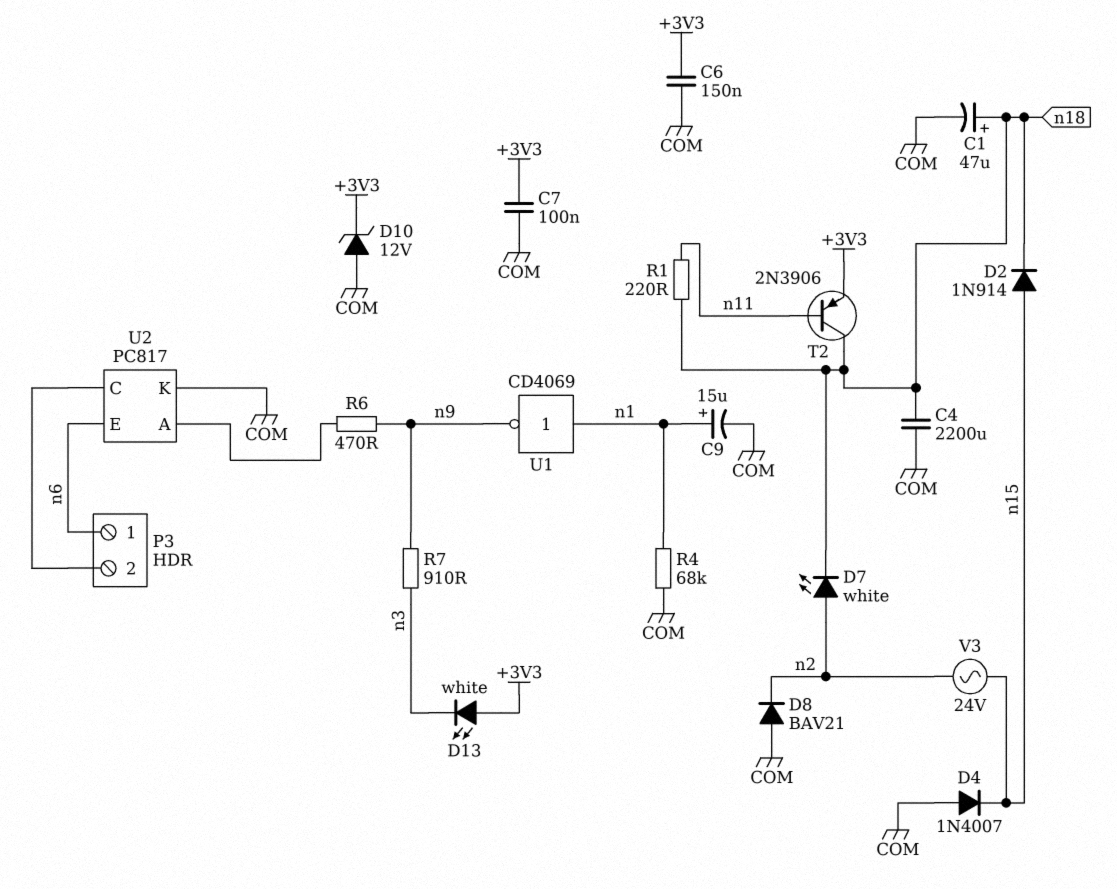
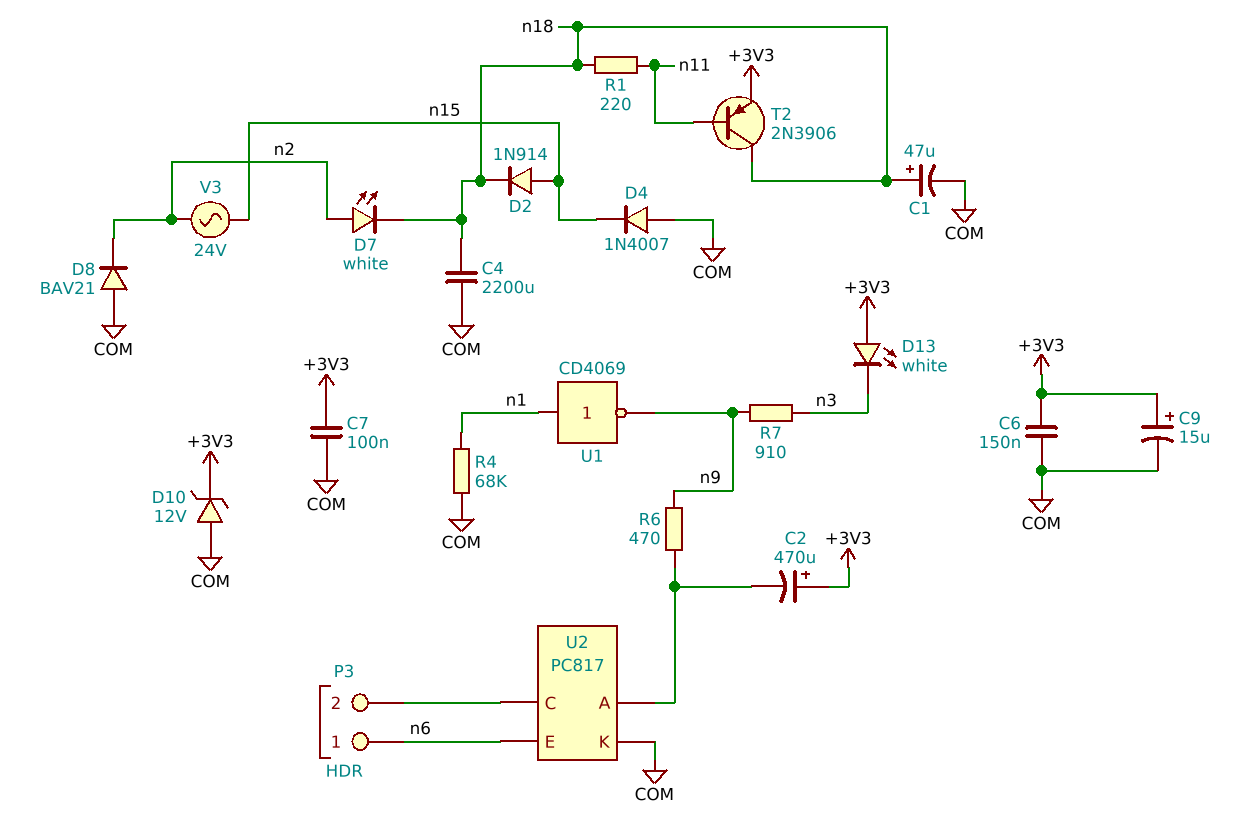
C2: none -> 470uF (plus +3V3, minus U2/A)
C9: 15uF (plus n1, minus COM) -> 15uF (plus +3V3, minus COM)

